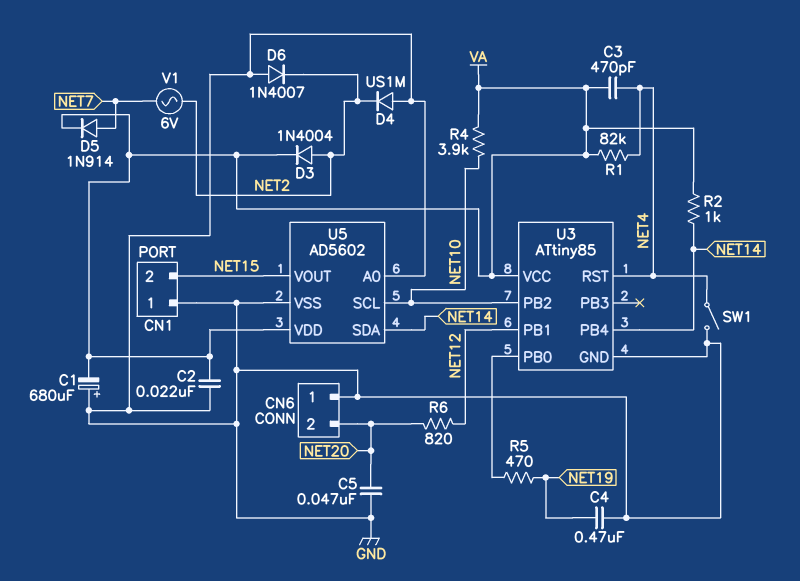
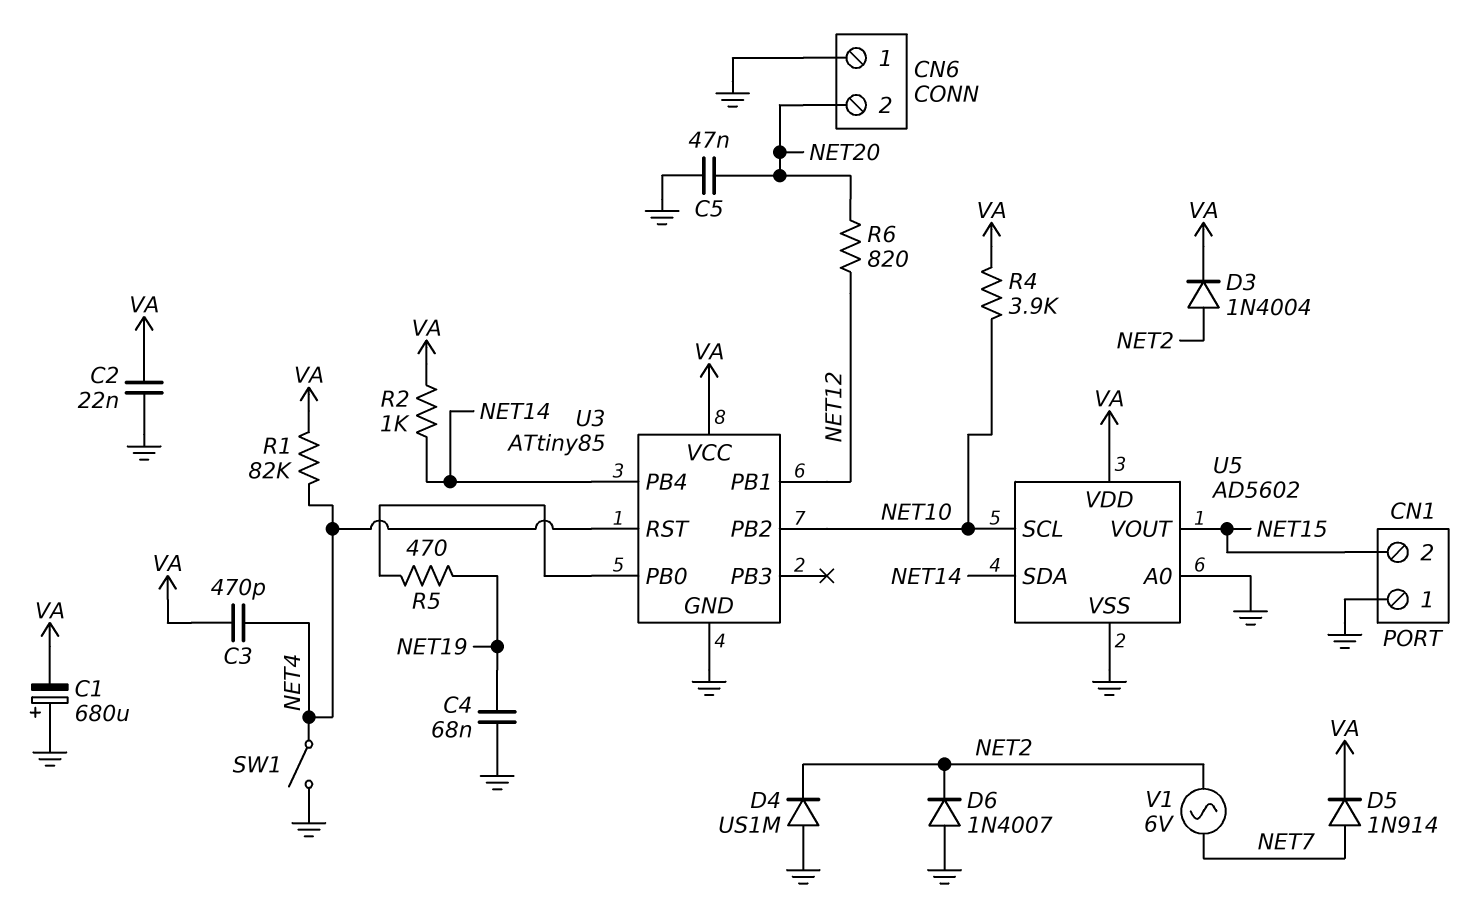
C4: 470nF (GND, NET19) -> 68nF (GND, NET19)

